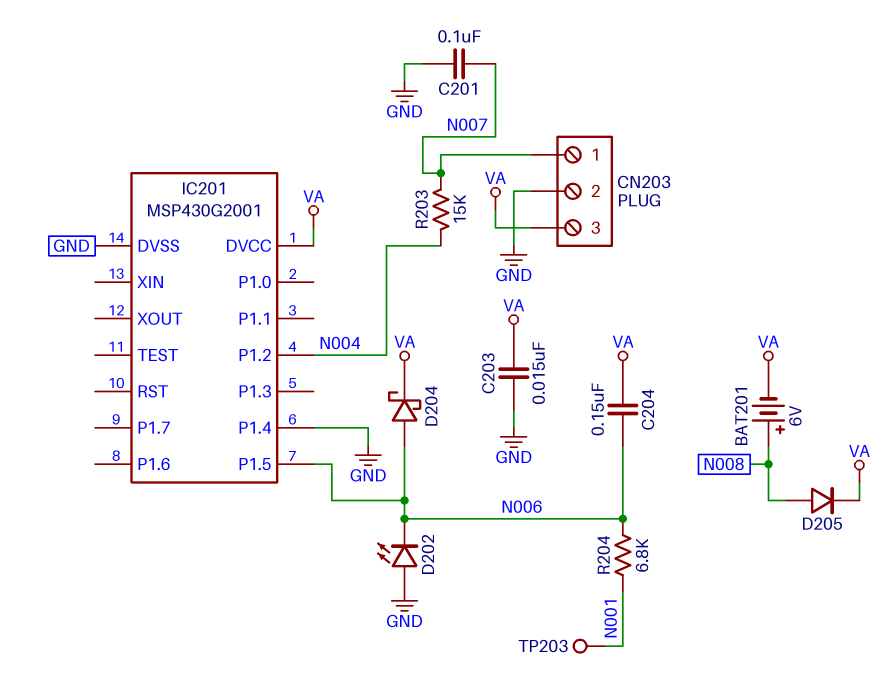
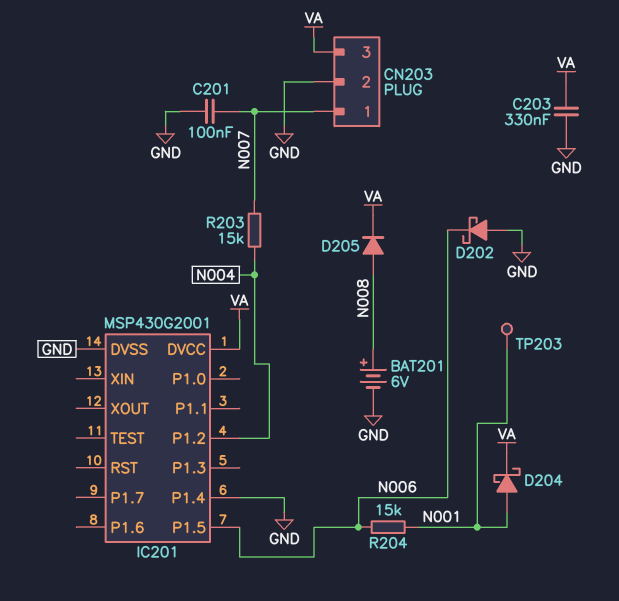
BAT201: 6V (plus N008, minus VA) -> 6V (plus N008, minus GND)
C203: 15nF (GND, VA) -> 330nF (GND, VA)
C204: 150nF (N006, VA) -> none
D202: LED (A GND, K N006) -> schottky (A GND, K N006)
D204: schottky (A N006, K VA) -> schottky (A N001, K VA)
R204: 6.8k (N001, N006) -> 15k (N001, N006)

